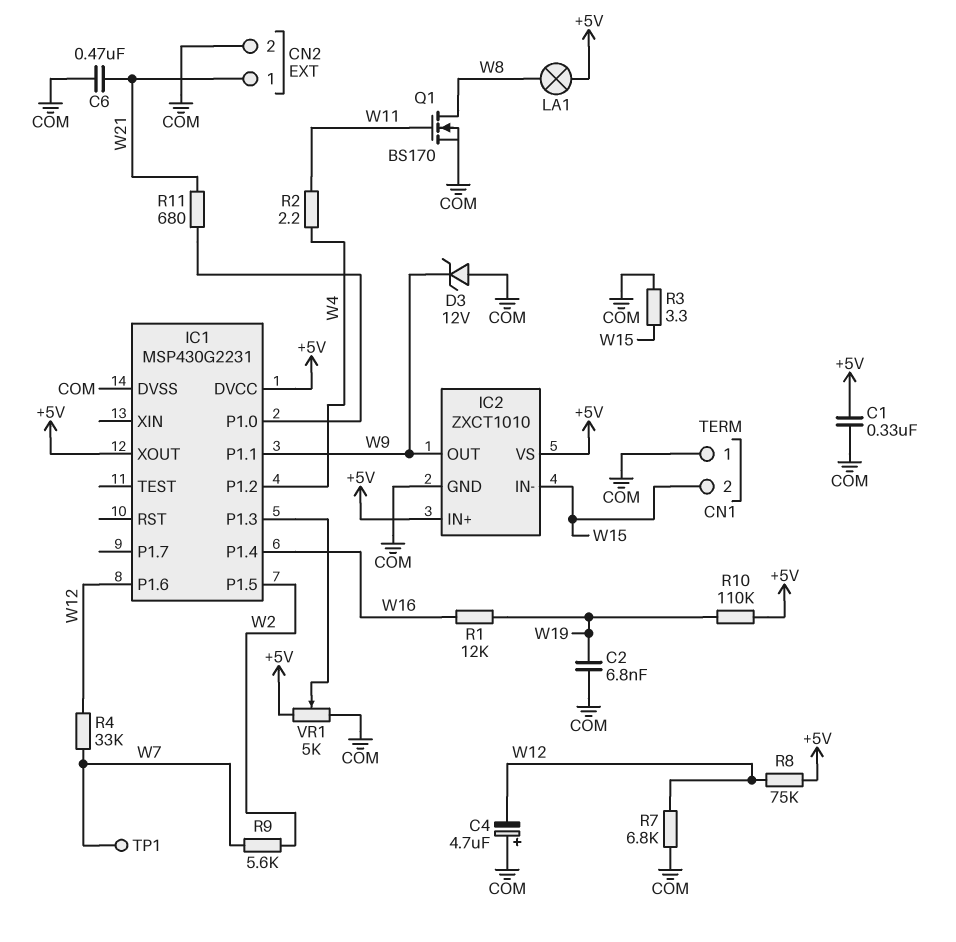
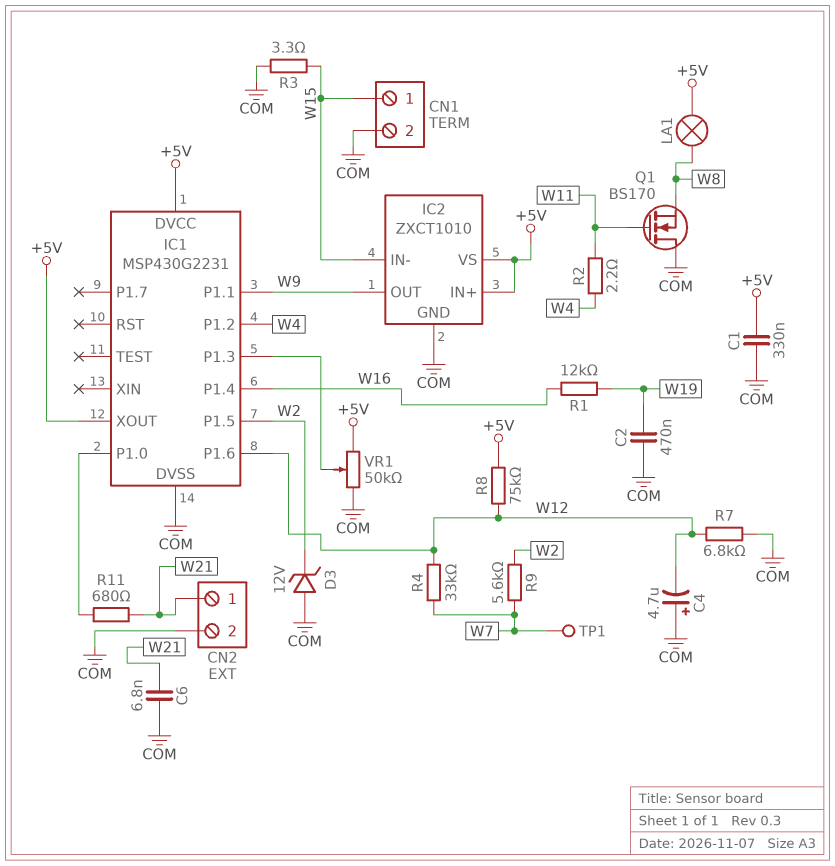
C2: 6.8nF (COM, W19) -> 470nF (COM, W19)
C6: 470nF (COM, W21) -> 6.8nF (COM, W21)
CN1 pin 1: COM -> W15
CN1 pin 2: W15 -> COM
D3: zener 12V (A COM, K W9) -> zener 12V (A COM, K W2)
Q1: NMOS BS170 (G W11, D W8, S COM) -> NMOS BS170 (G W11, D COM, S W8)
R10: 110k (+5V, W19) -> none
VR1: 5k (+5V, COM, wiper IC1/P1.3) -> 50k (+5V, COM, wiper IC1/P1.3)

